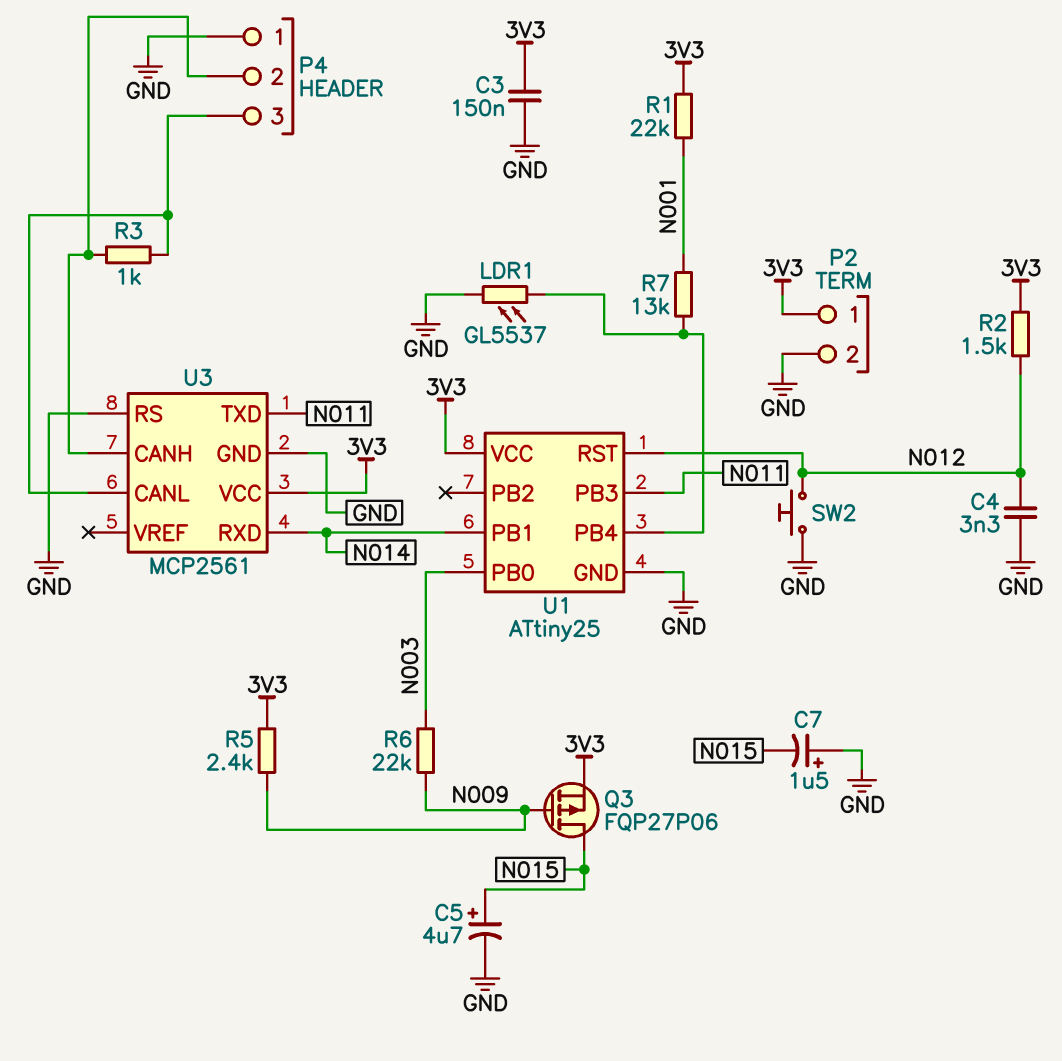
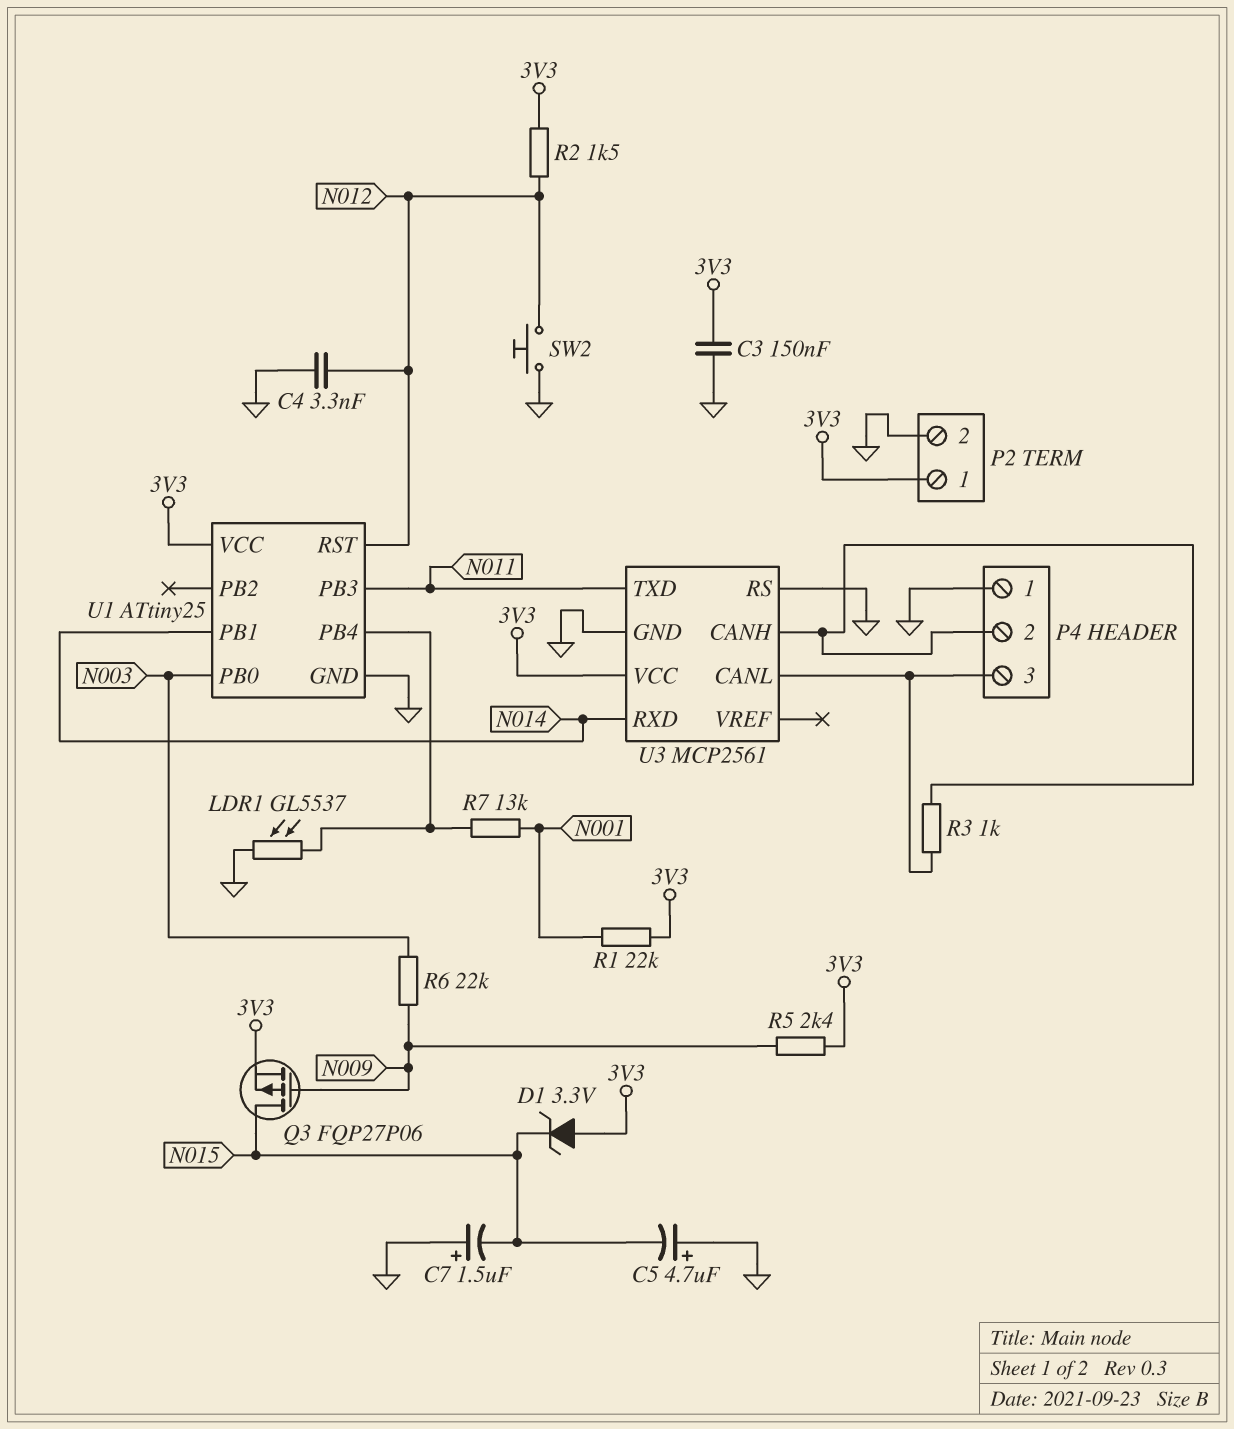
C5: 4.7uF (plus N015, minus GND) -> 4.7uF (plus GND, minus N015)
D1: none -> zener 3.3V (A 3V3, K N015)

